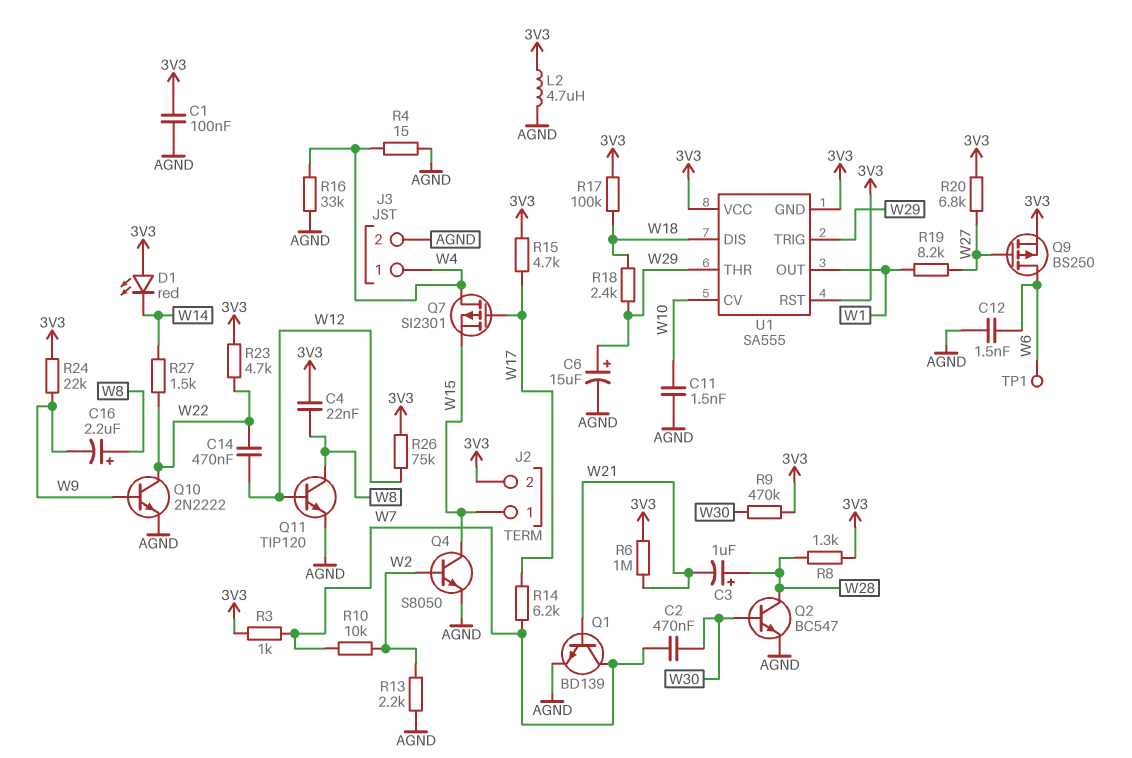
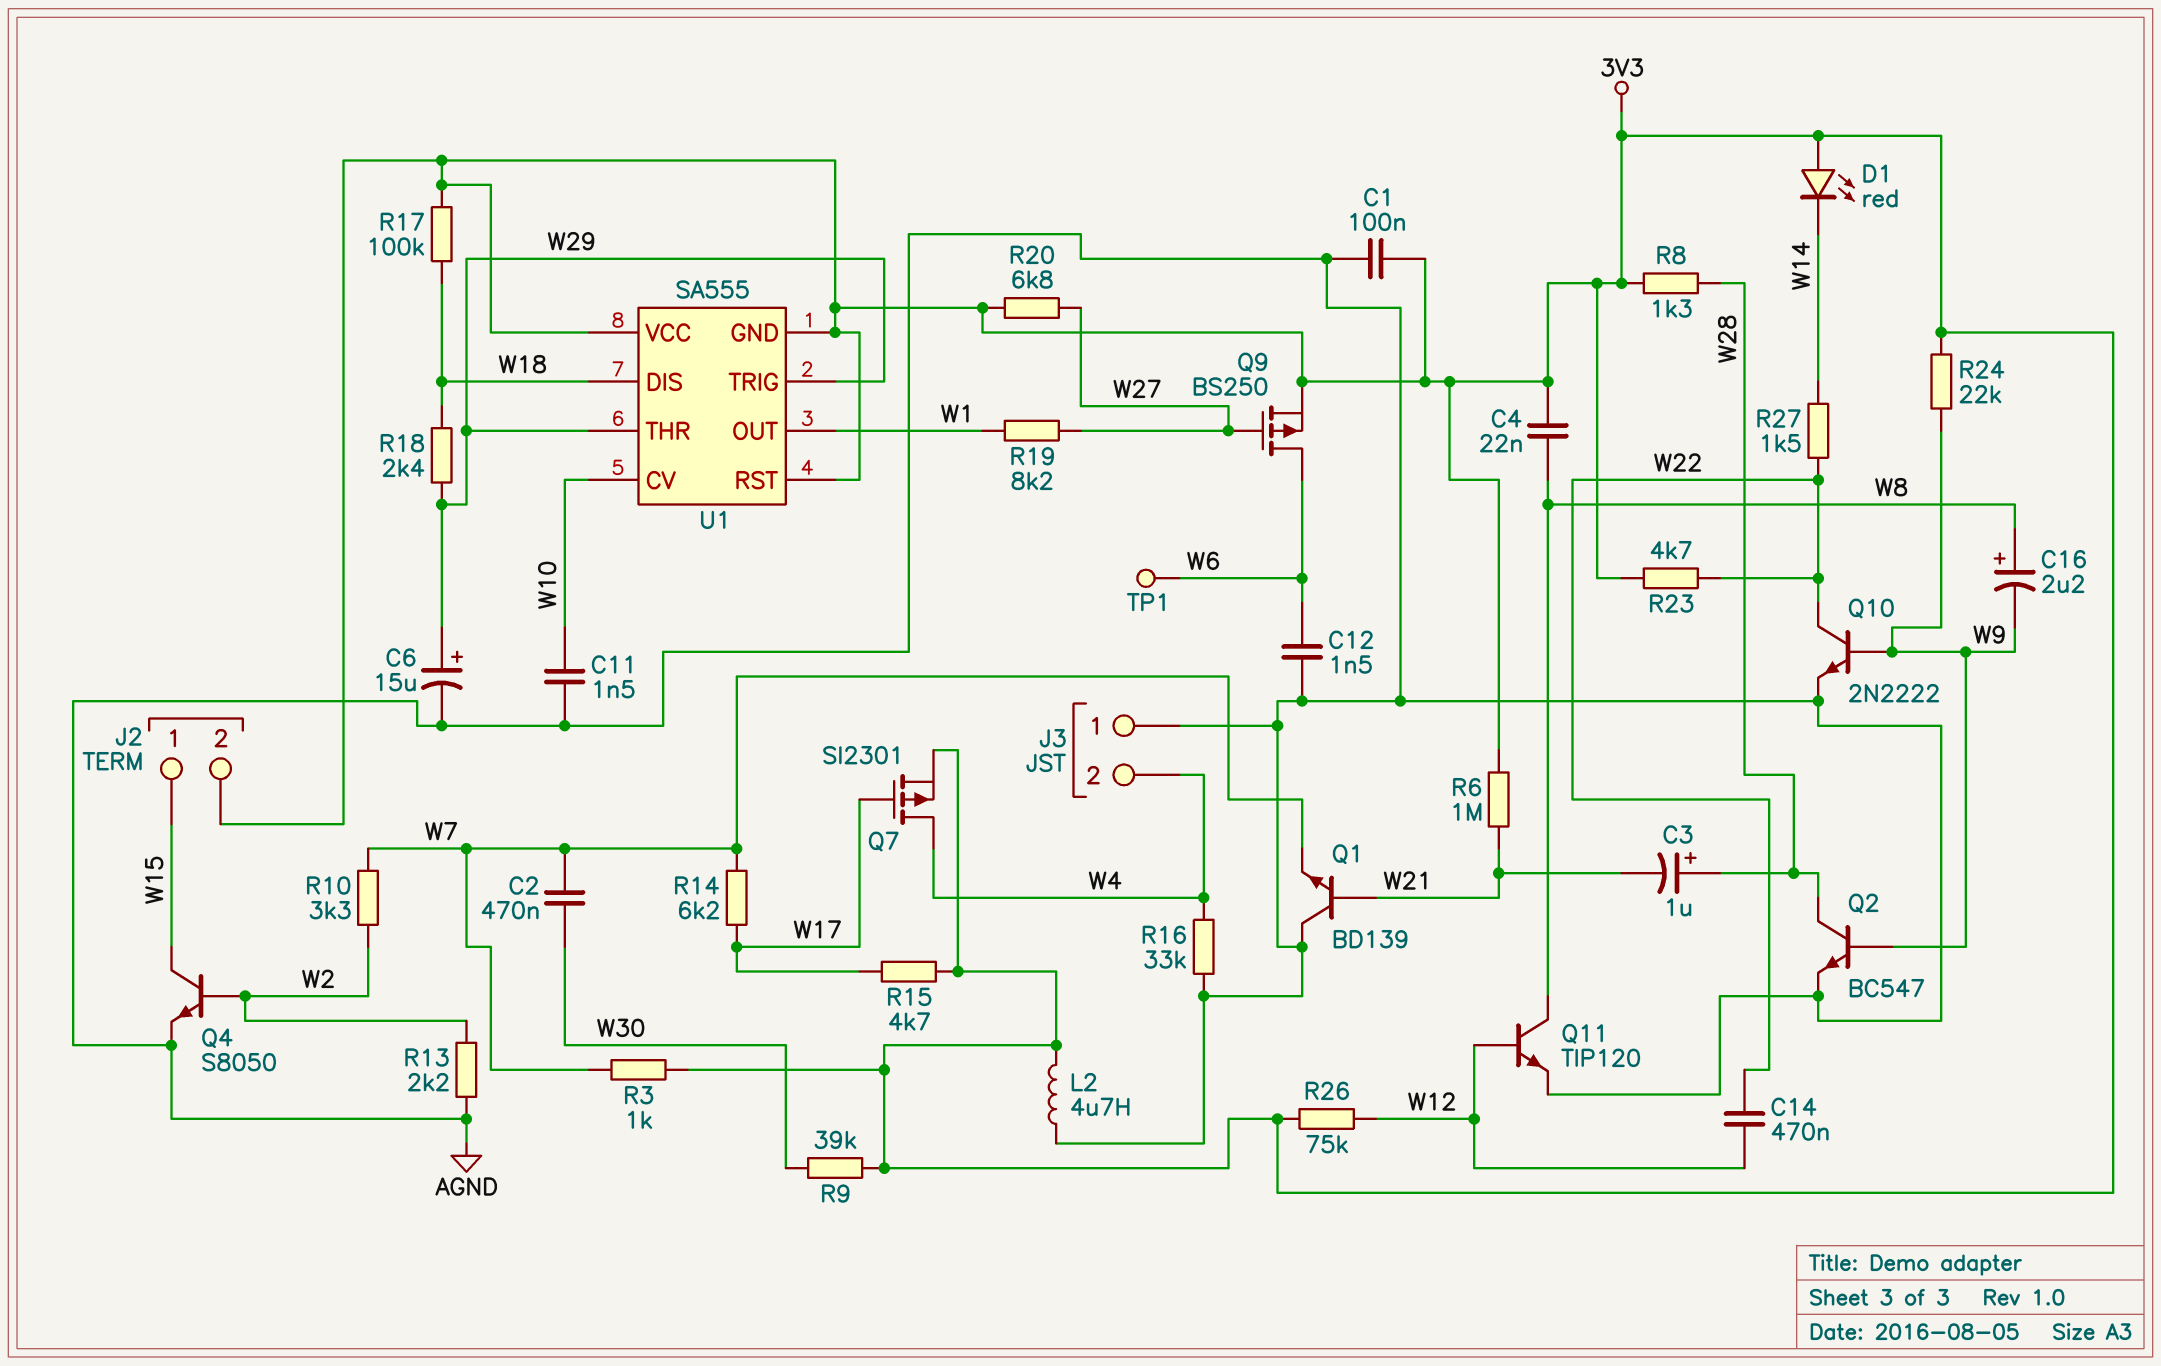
J3 pin 1: W4 -> AGND
J3 pin 2: AGND -> W4
Q1: NPN BD139 (B W21, C W7, E AGND) -> NPN BD139 (B W21, C AGND, E W7)
Q2: NPN BC547 (B W30, C W28, E AGND) -> NPN BC547 (B W9, C W28, E AGND)
Q7: PMOS SI2301 (G W17, D W4, S W15) -> PMOS SI2301 (G W17, D W4, S 3V3)
R4: 15 (AGND, W4) -> none
R9: 470k (3V3, W30) -> 39k (3V3, W30)
R10: 10k (W2, W7) -> 3.3k (W2, W7)

